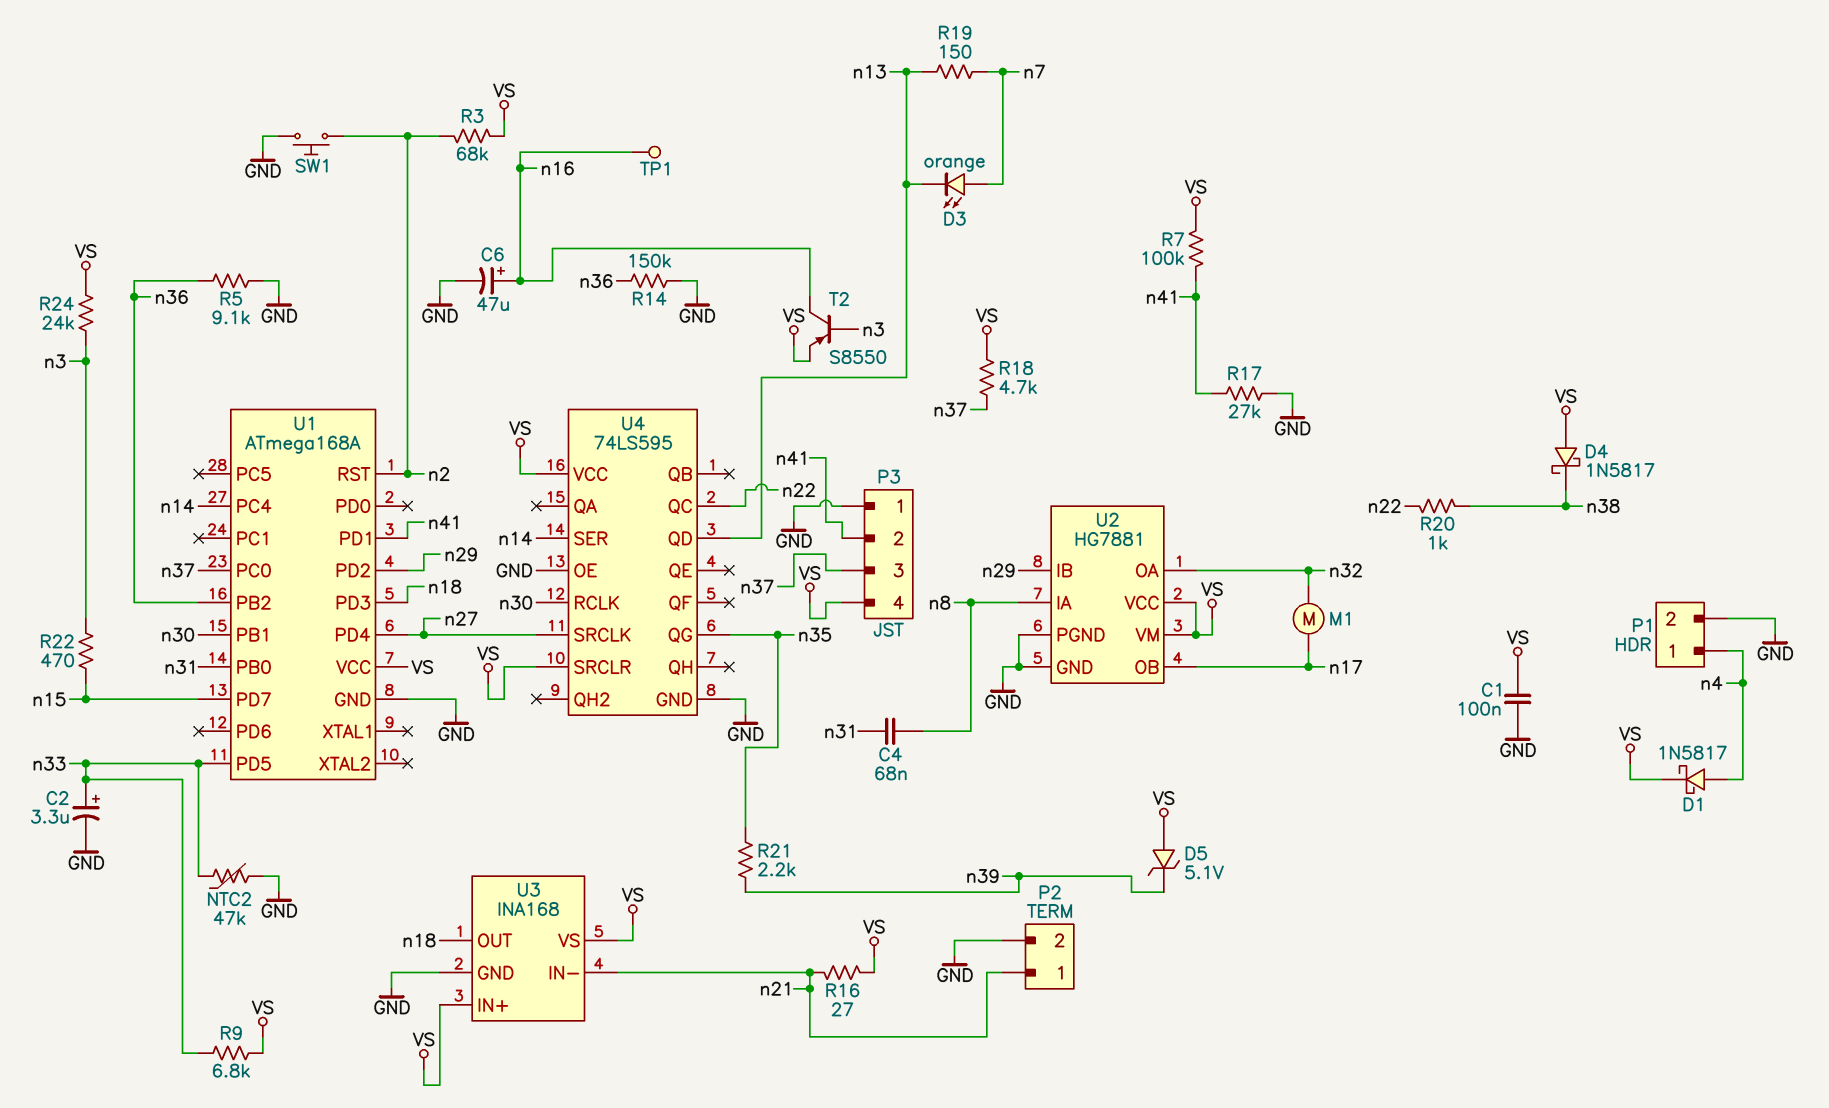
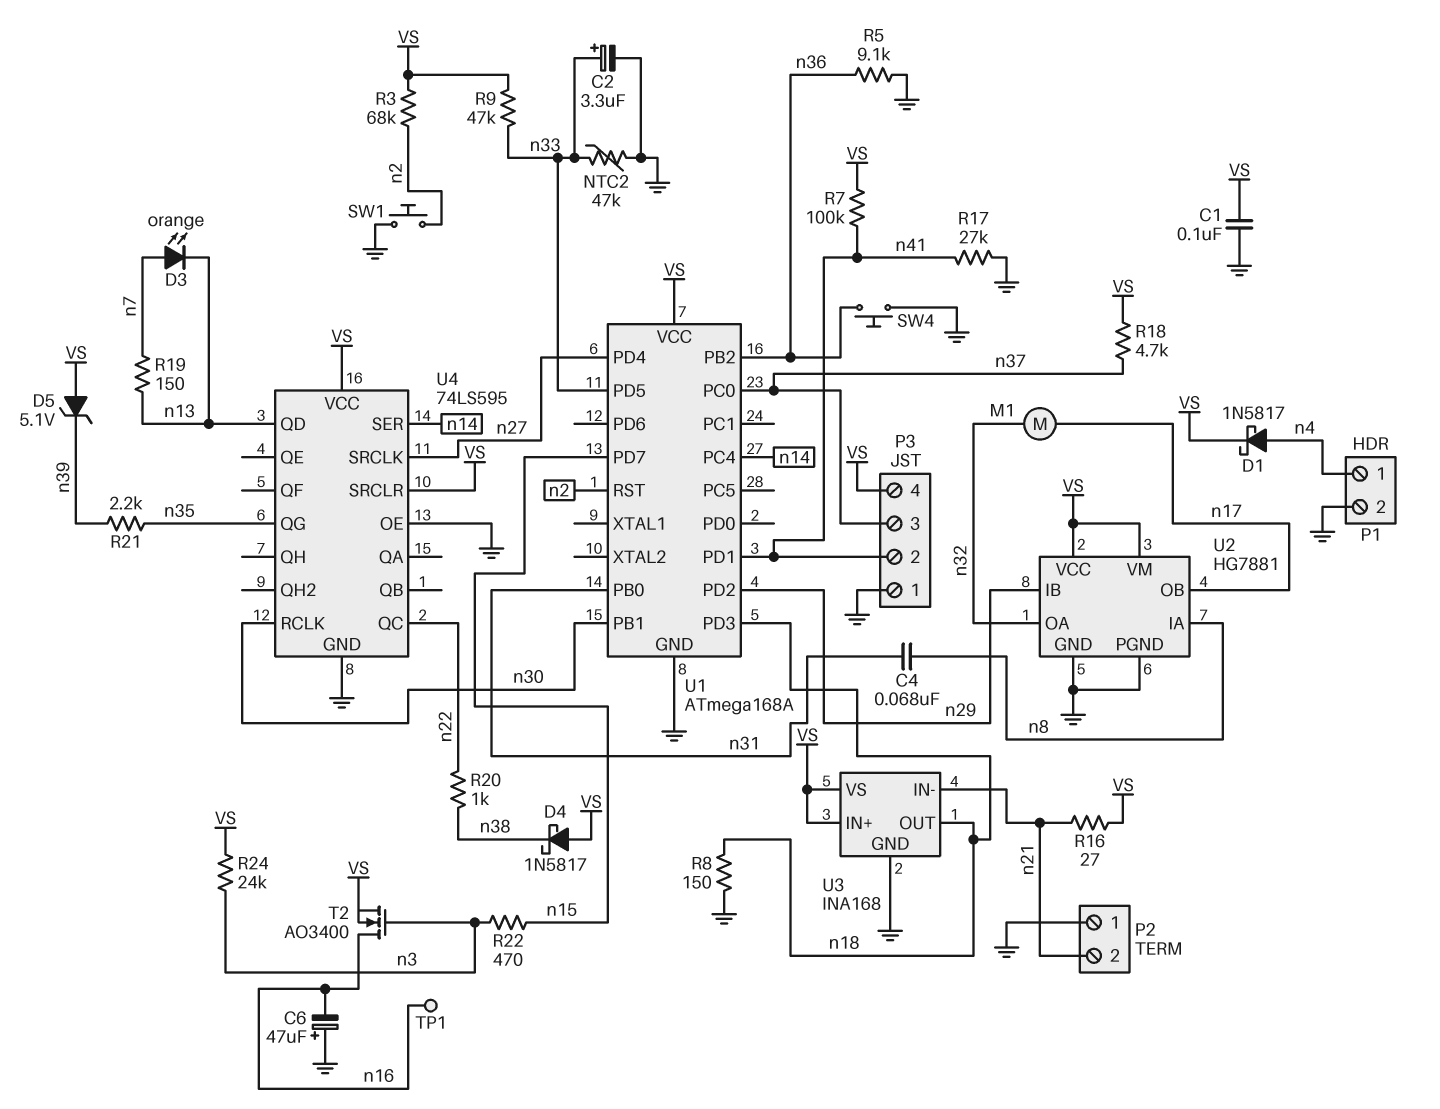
C6: 47uF (plus n16, minus GND) -> 47uF (plus GND, minus n16)
P2 pin 1: n21 -> GND
P2 pin 2: GND -> n21
R8: none -> 150 (GND, n18)
R9: 6.8k (VS, n33) -> 47k (VS, n33)
R14: 150k (GND, n36) -> none
SW4: none -> button (GND, n36)
T2: PNP S8550 (B n3, C n16, E VS) -> NMOS AO3400 (G n3, D n16, S VS)

